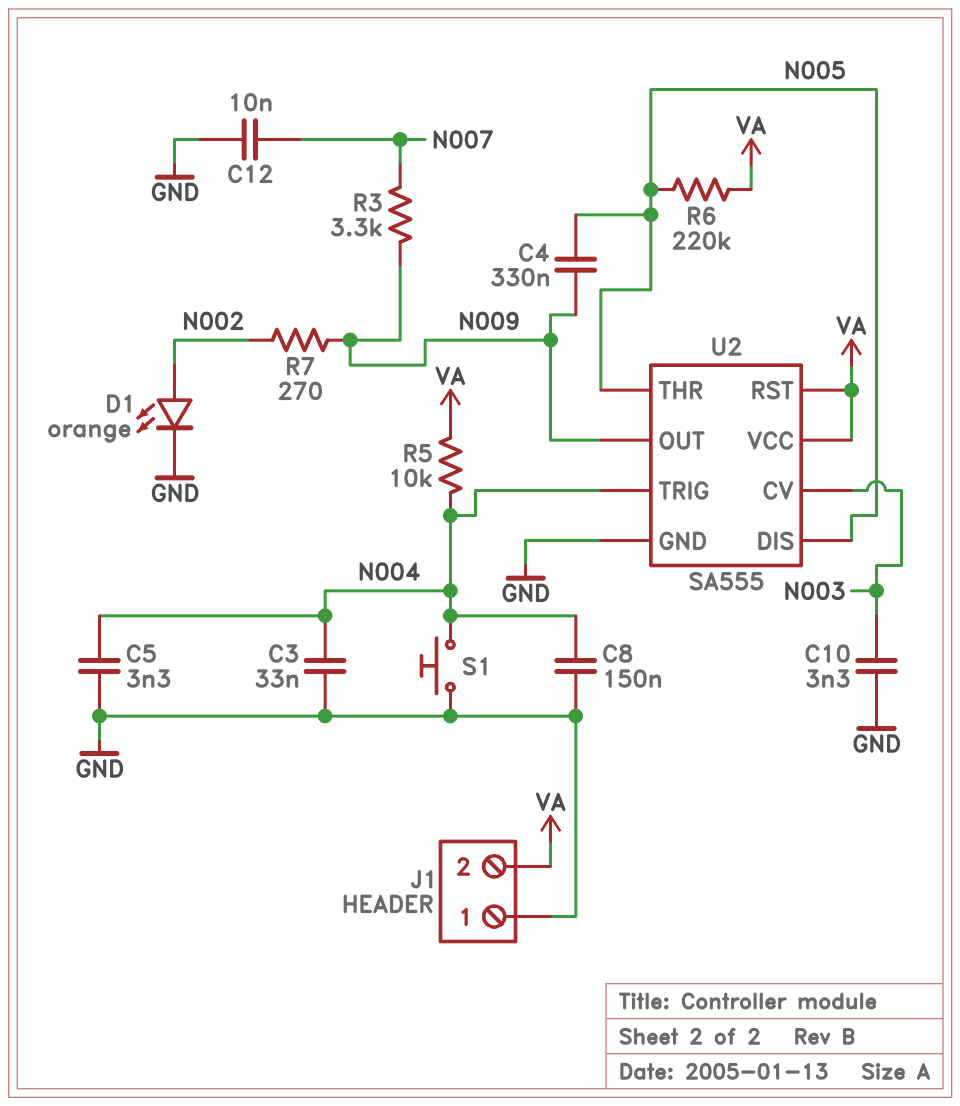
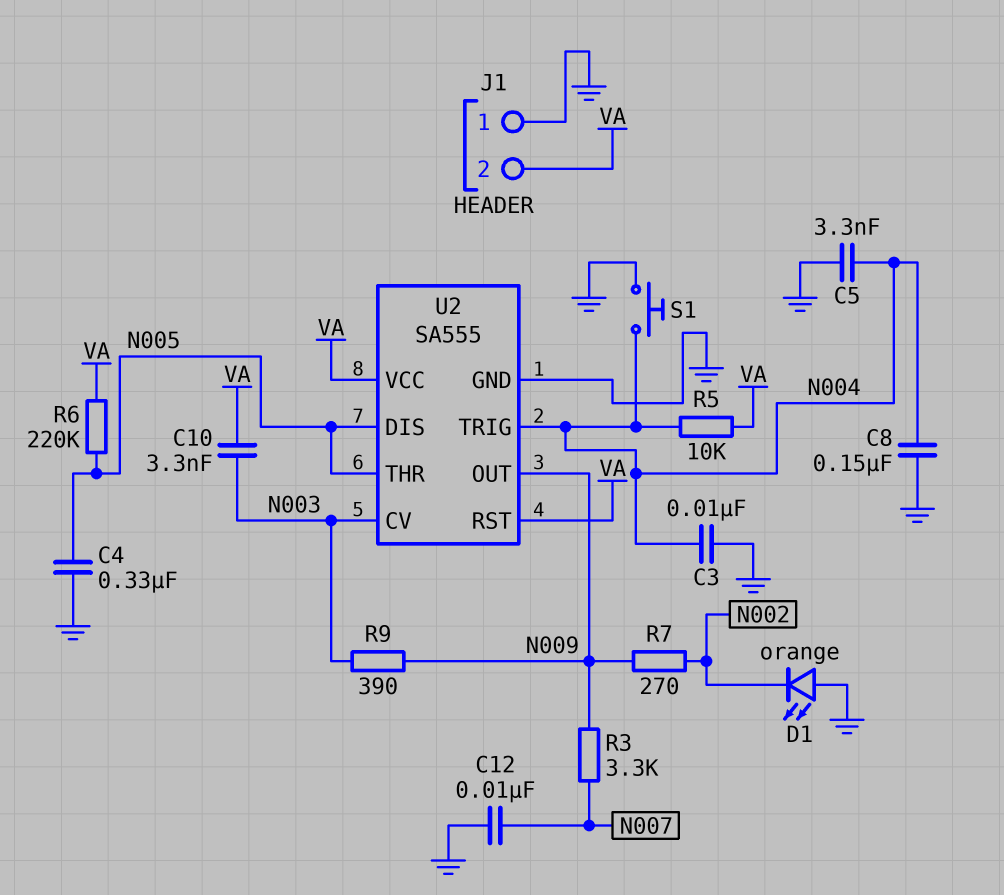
C3: 33nF (GND, N004) -> 10nF (GND, N004)
C4: 330nF (N005, N009) -> 330nF (GND, N005)
C10: 3.3nF (GND, N003) -> 3.3nF (N003, VA)
D1: LED orange (A N002, K GND) -> LED orange (A GND, K N002)
R9: none -> 390 (N003, N009)

